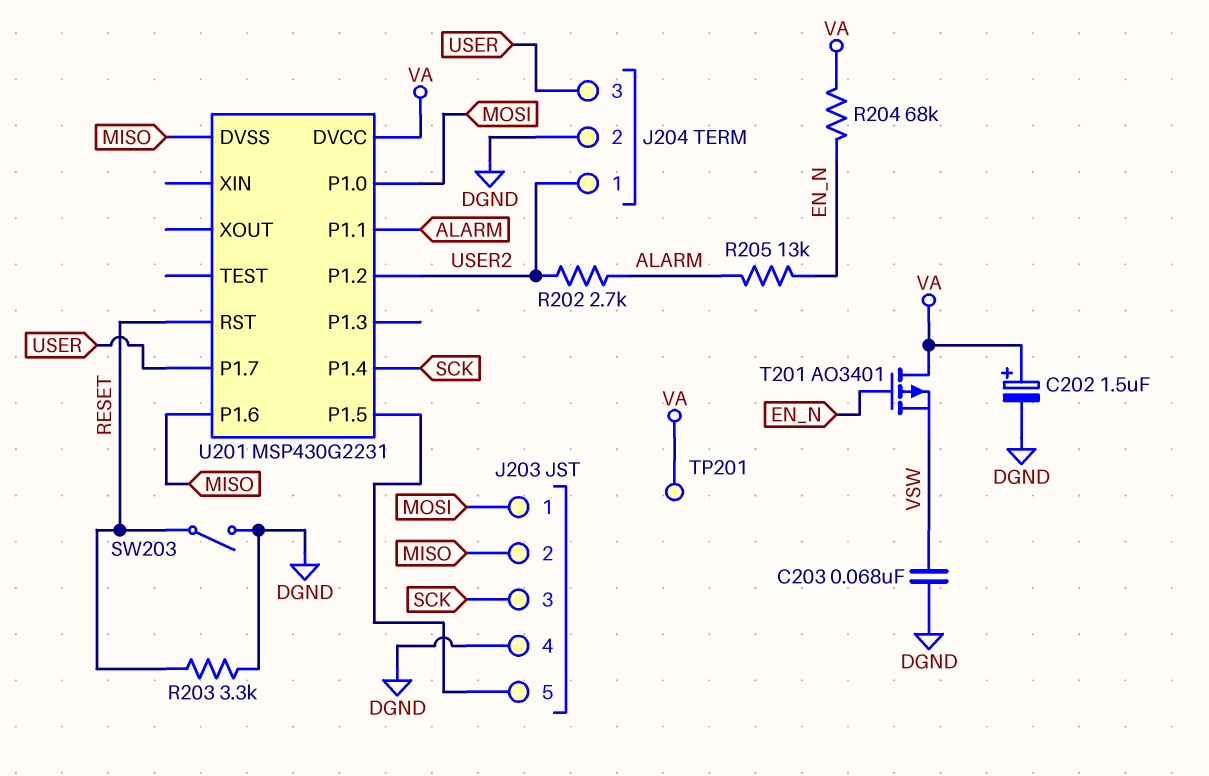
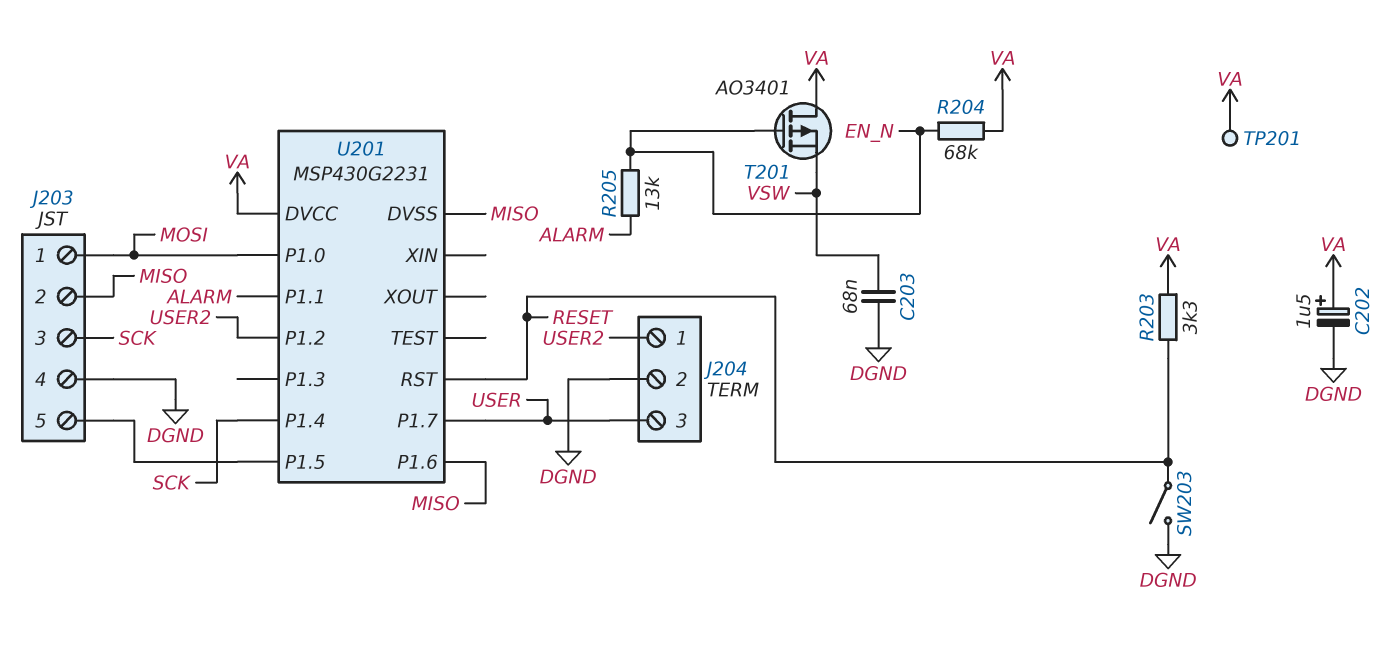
R202: 2.7k (ALARM, USER2) -> none
R203: 3.3k (DGND, RESET) -> 3.3k (RESET, VA)

